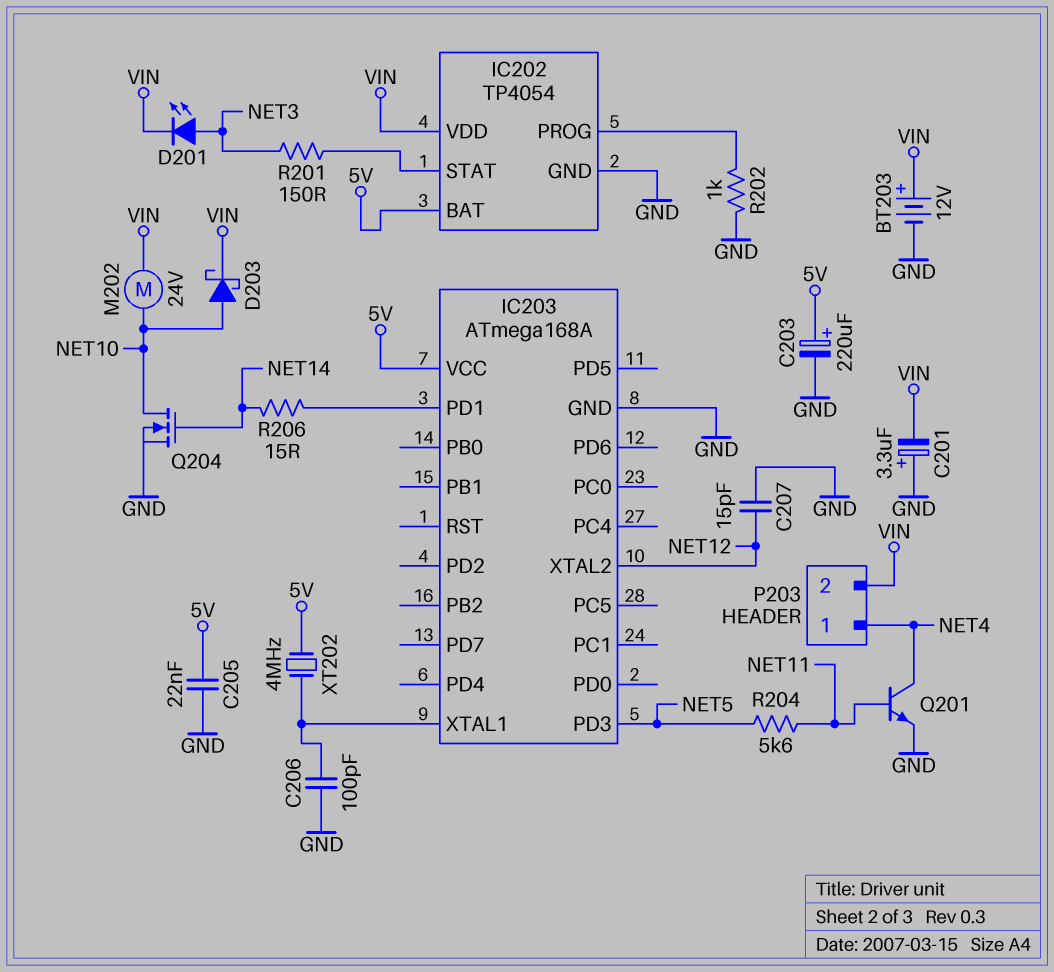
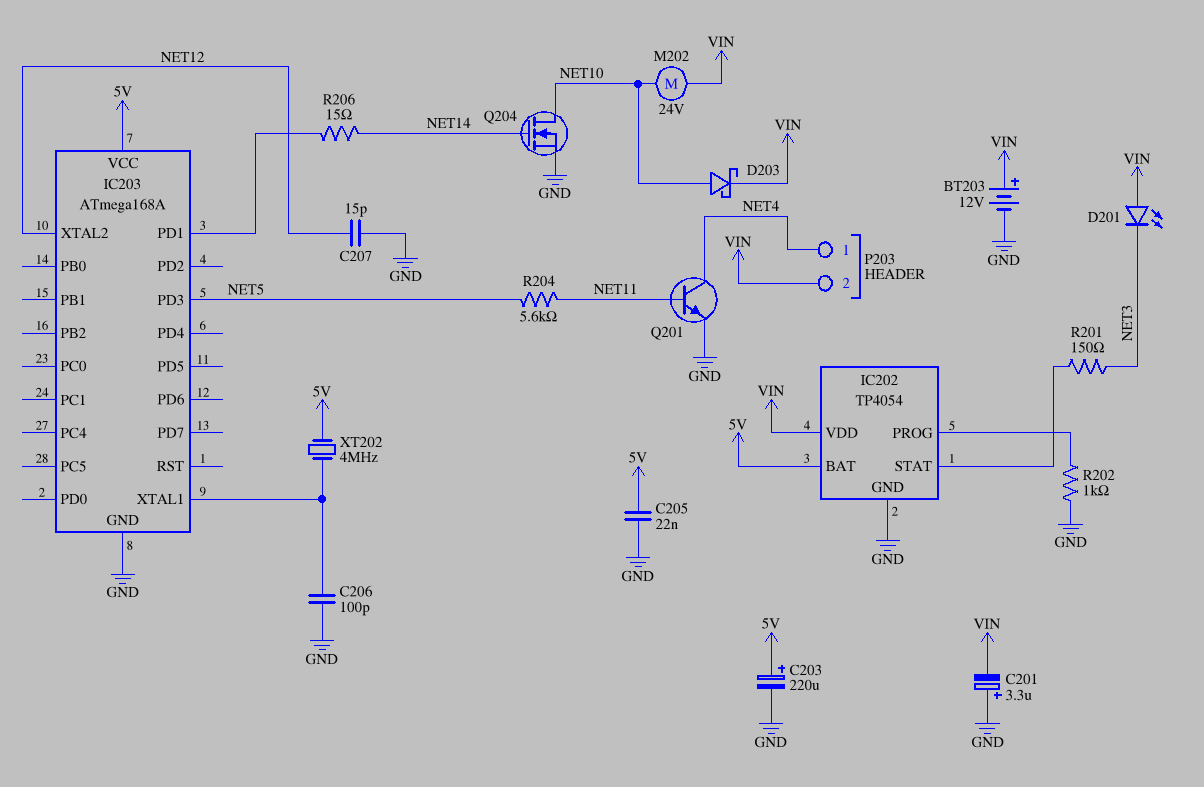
D201: LED (A NET3, K VIN) -> LED (A VIN, K NET3)

